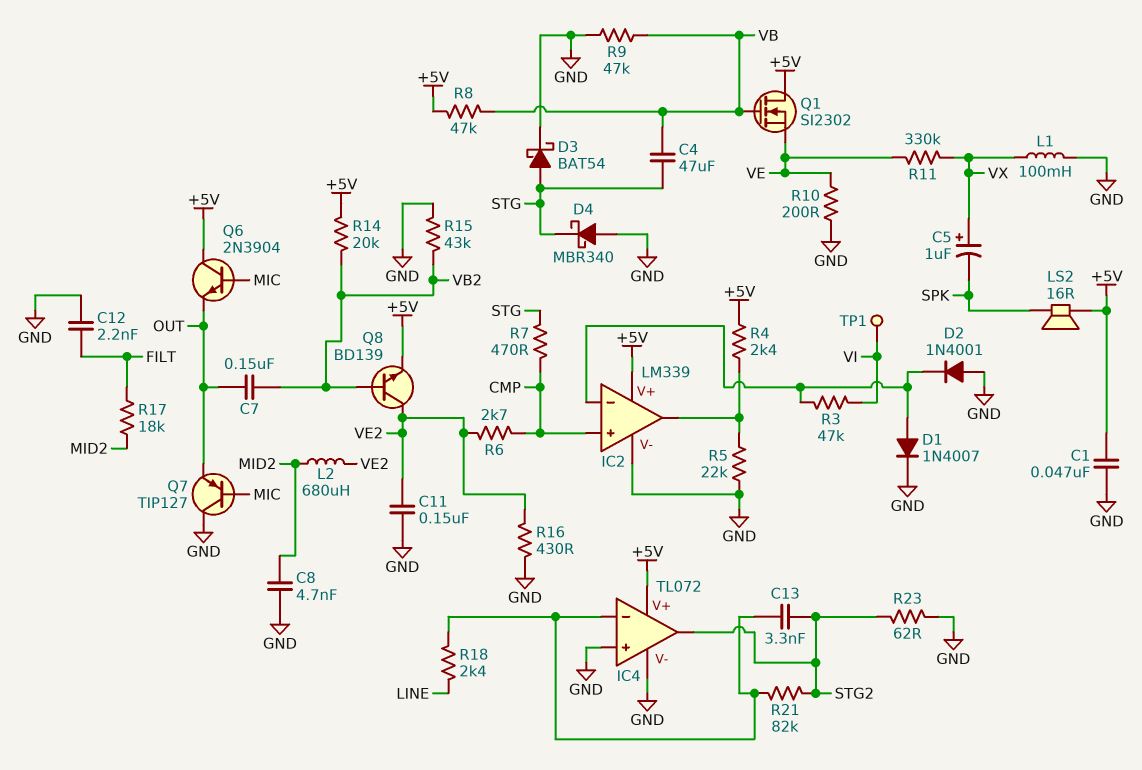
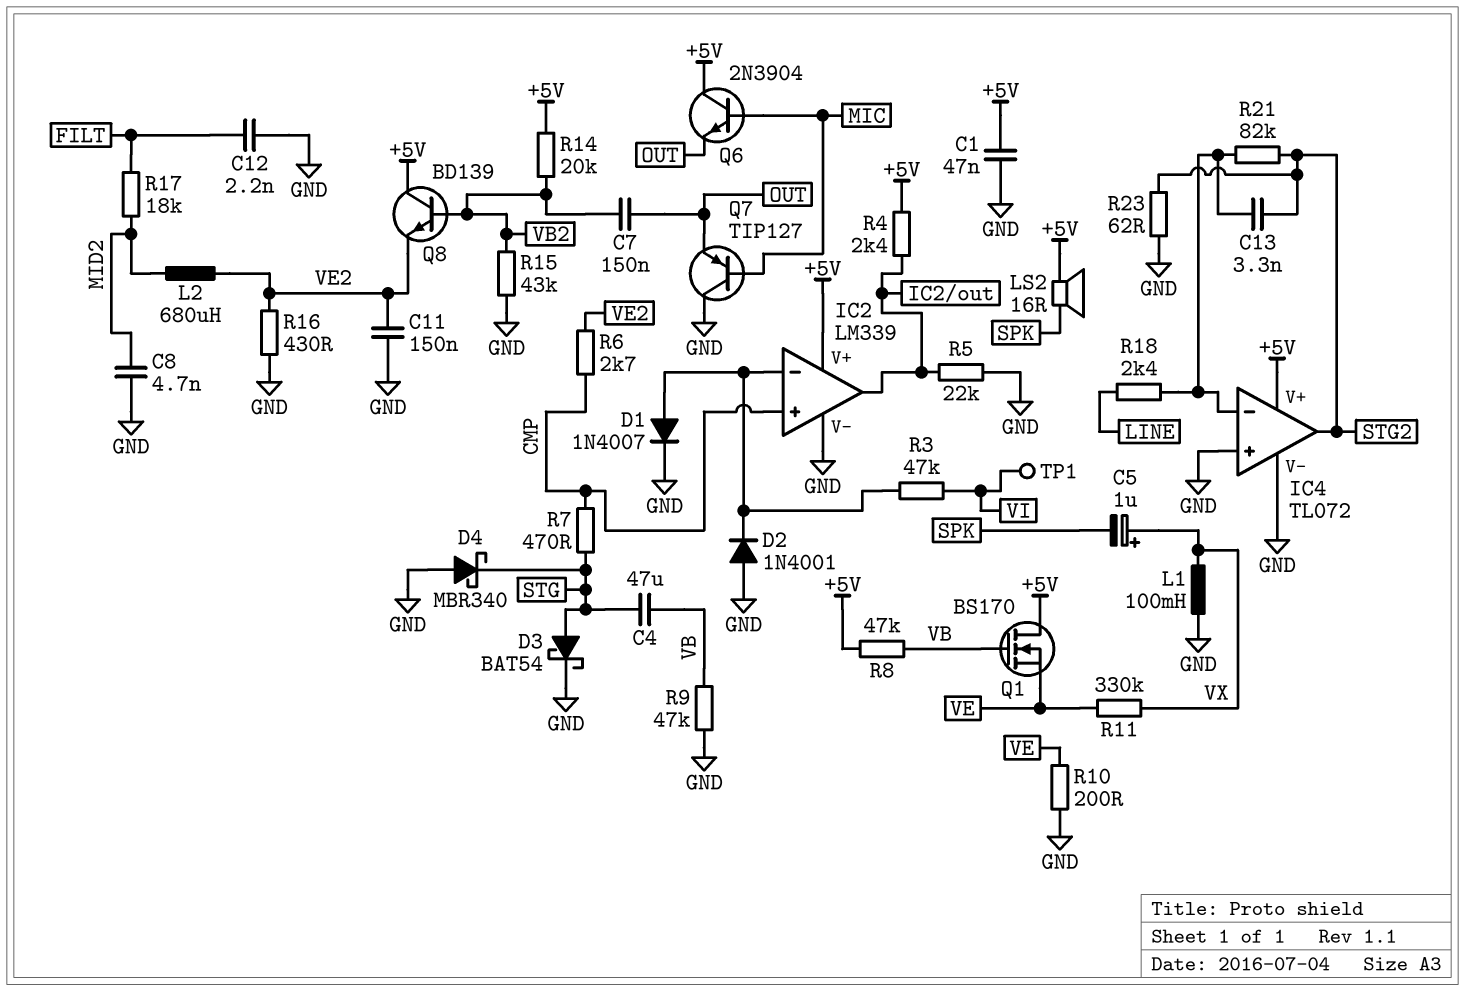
Q1: NMOS SI2302 (G VB, D +5V, S VE) -> NMOS BS170 (G VB, D +5V, S VE)
Q8: NPN BD139 (B VB2, C VE2, E +5V) -> NPN BD139 (B VB2, C +5V, E VE2)

